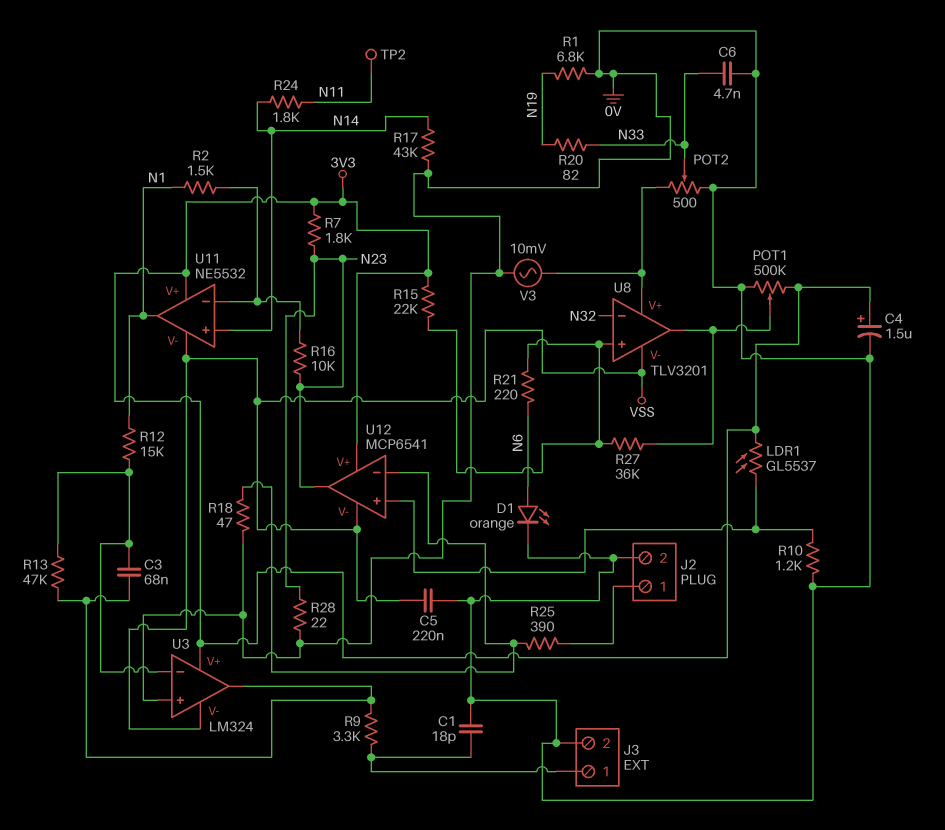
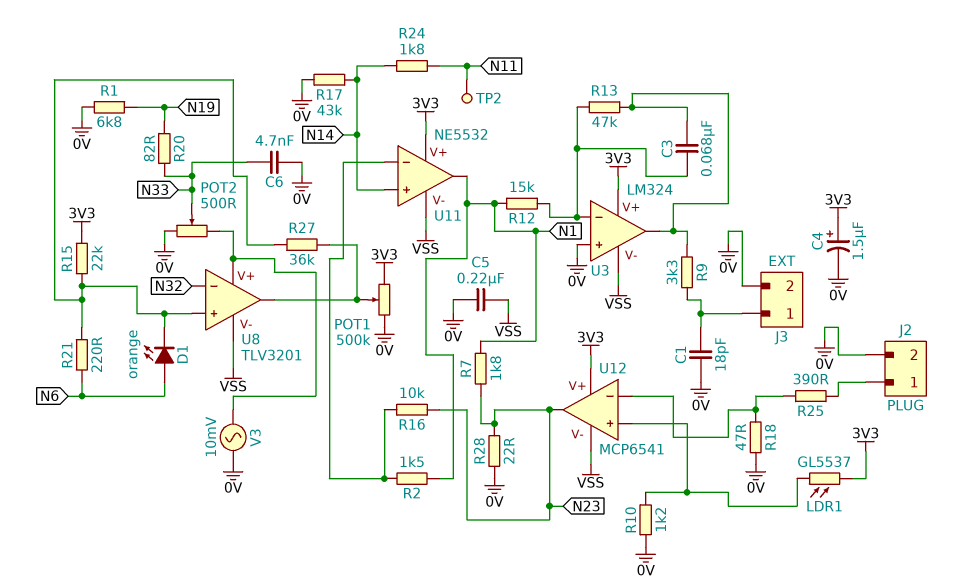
D1: LED orange (A N6, K 0V) -> LED orange (A N6, K U8/in+)
R7: 1.8k (3V3, N23) -> 1.8k (N1, N23)

